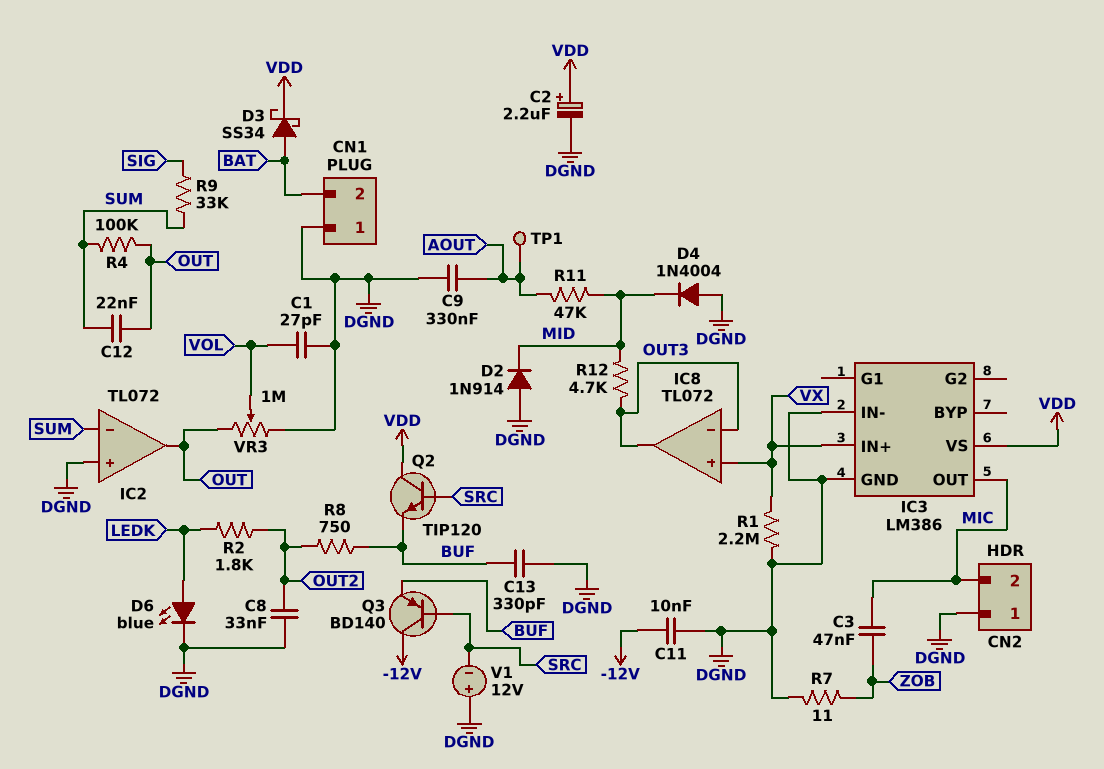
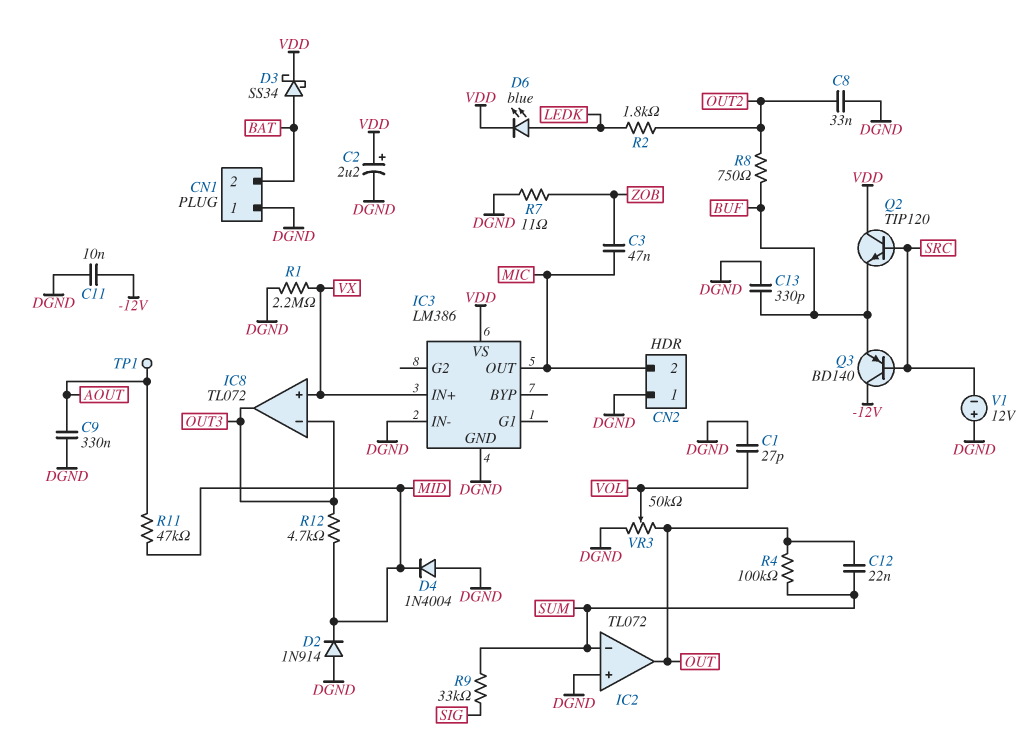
D6: LED blue (A LEDK, K DGND) -> LED blue (A LEDK, K VDD)
VR3: 1M (DGND, OUT, wiper VOL) -> 50k (DGND, OUT, wiper VOL)

